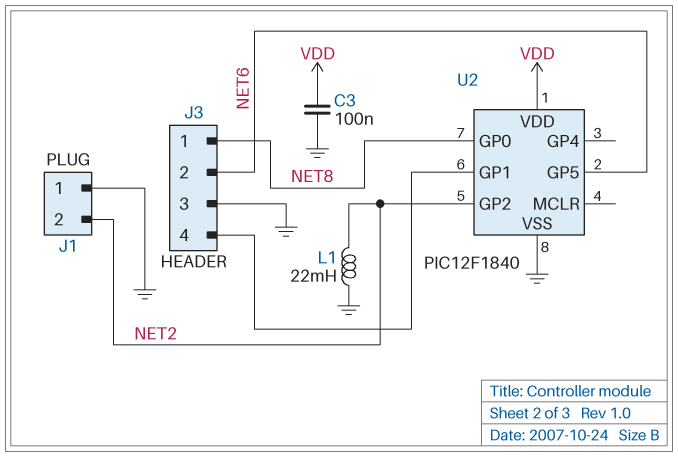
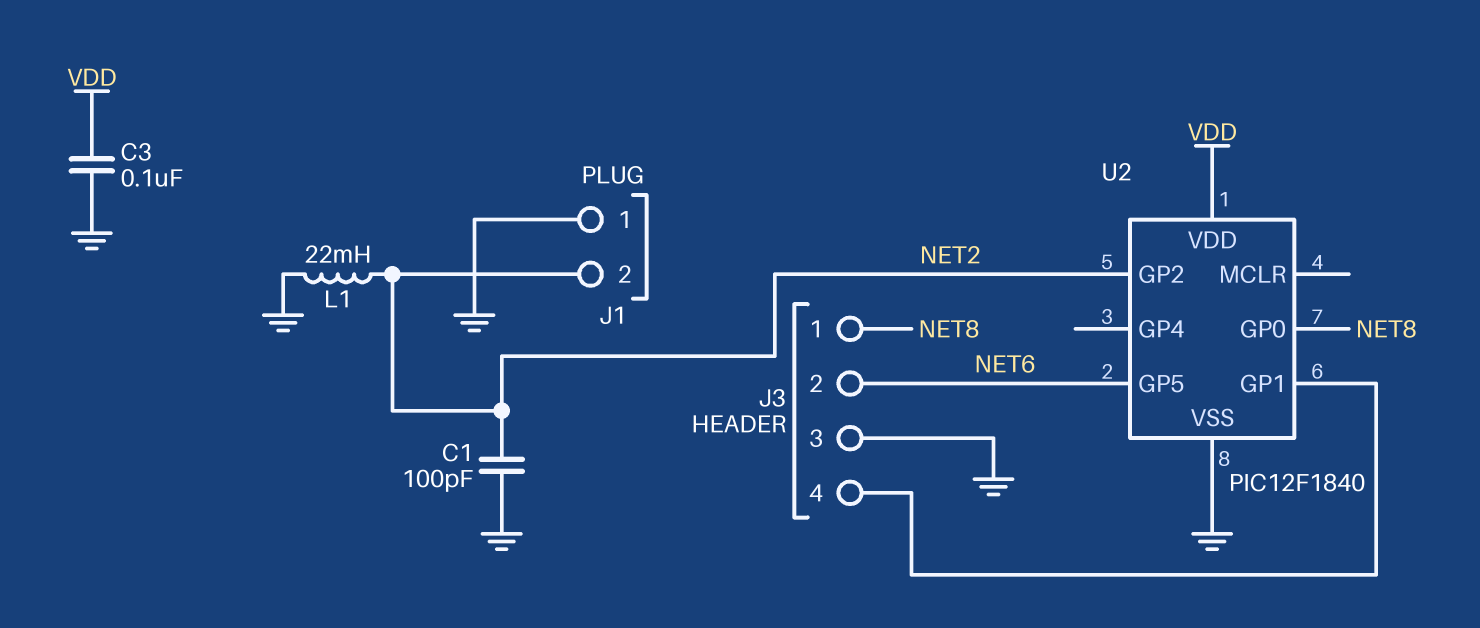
C1: none -> 100pF (GND, NET2)

